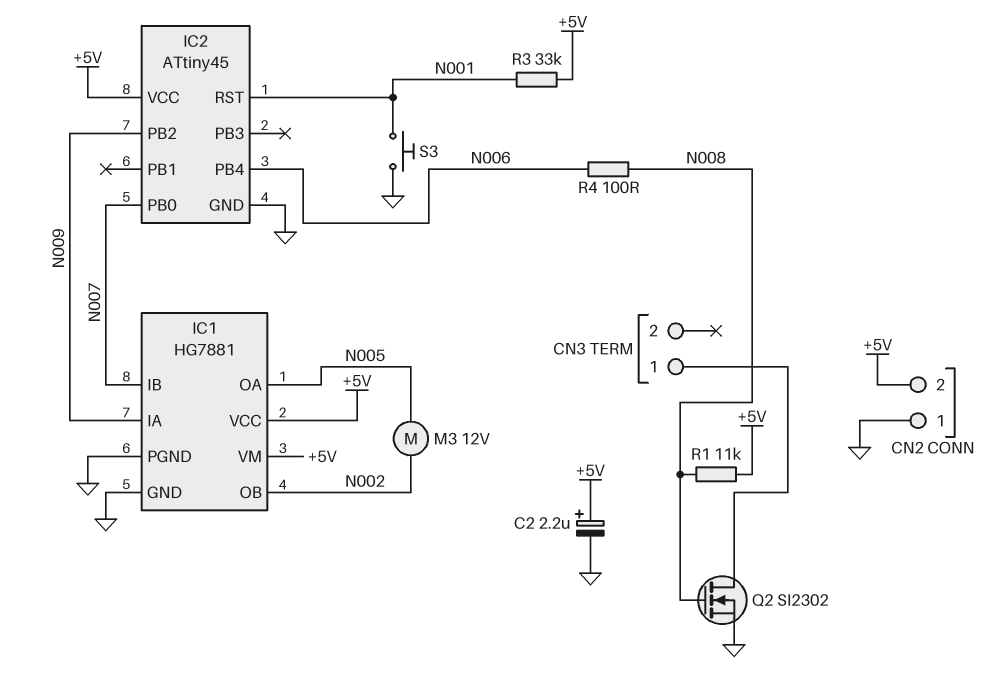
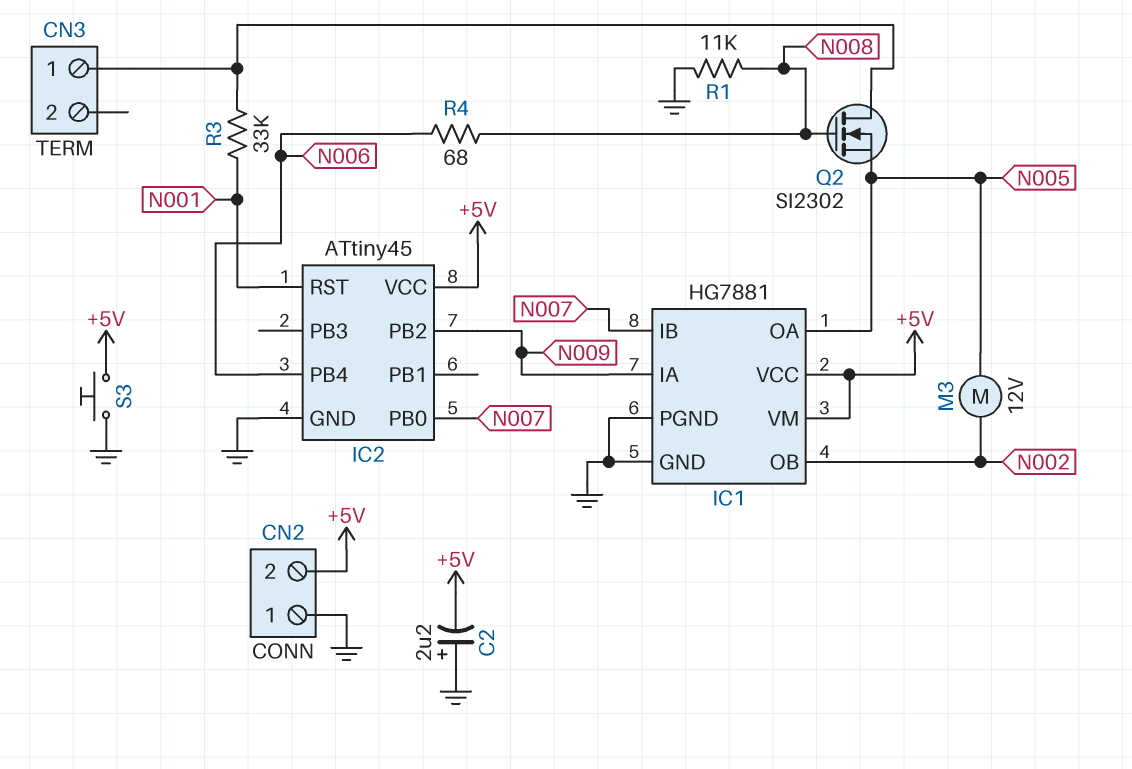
C2: 2.2uF (plus +5V, minus GND) -> 2.2uF (plus GND, minus +5V)
Q2: NMOS SI2302 (G N008, D CN3/1, S GND) -> NMOS SI2302 (G N008, D CN3/1, S N005)
R1: 11k (+5V, N008) -> 11k (GND, N008)
R3: 33k (+5V, N001) -> 33k (CN3/1, N001)
R4: 100 (N006, N008) -> 68 (N006, N008)
S3: button (GND, N001) -> button (+5V, GND)

